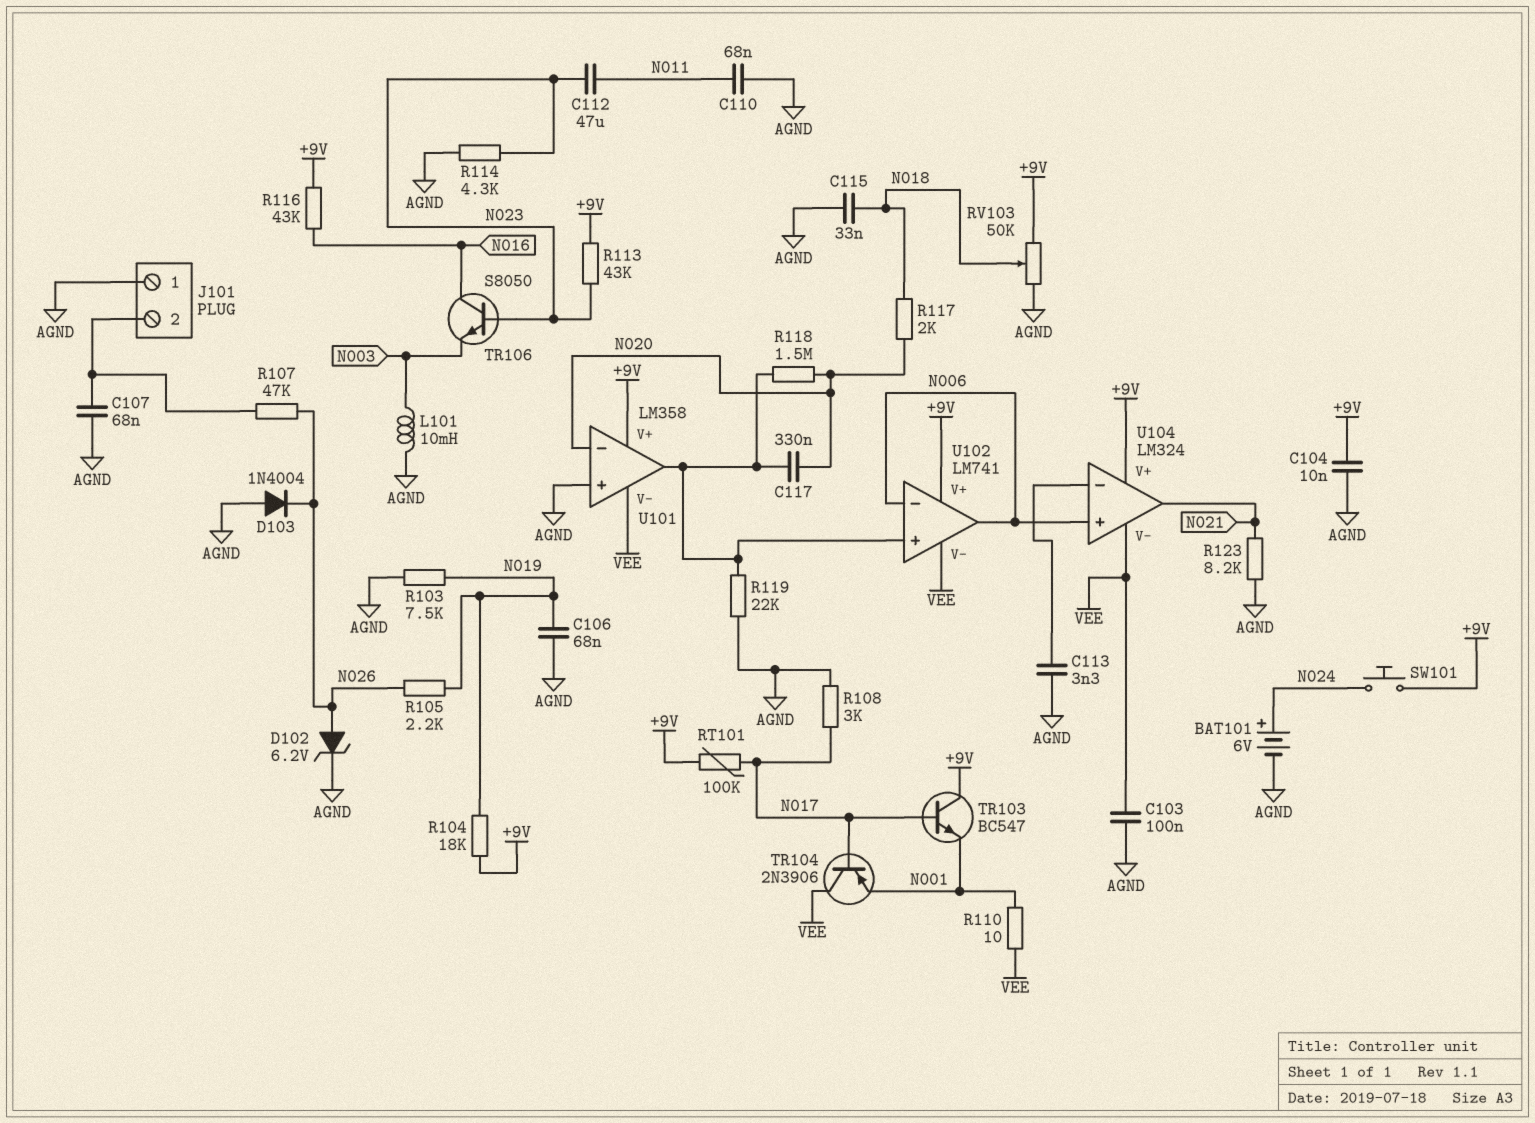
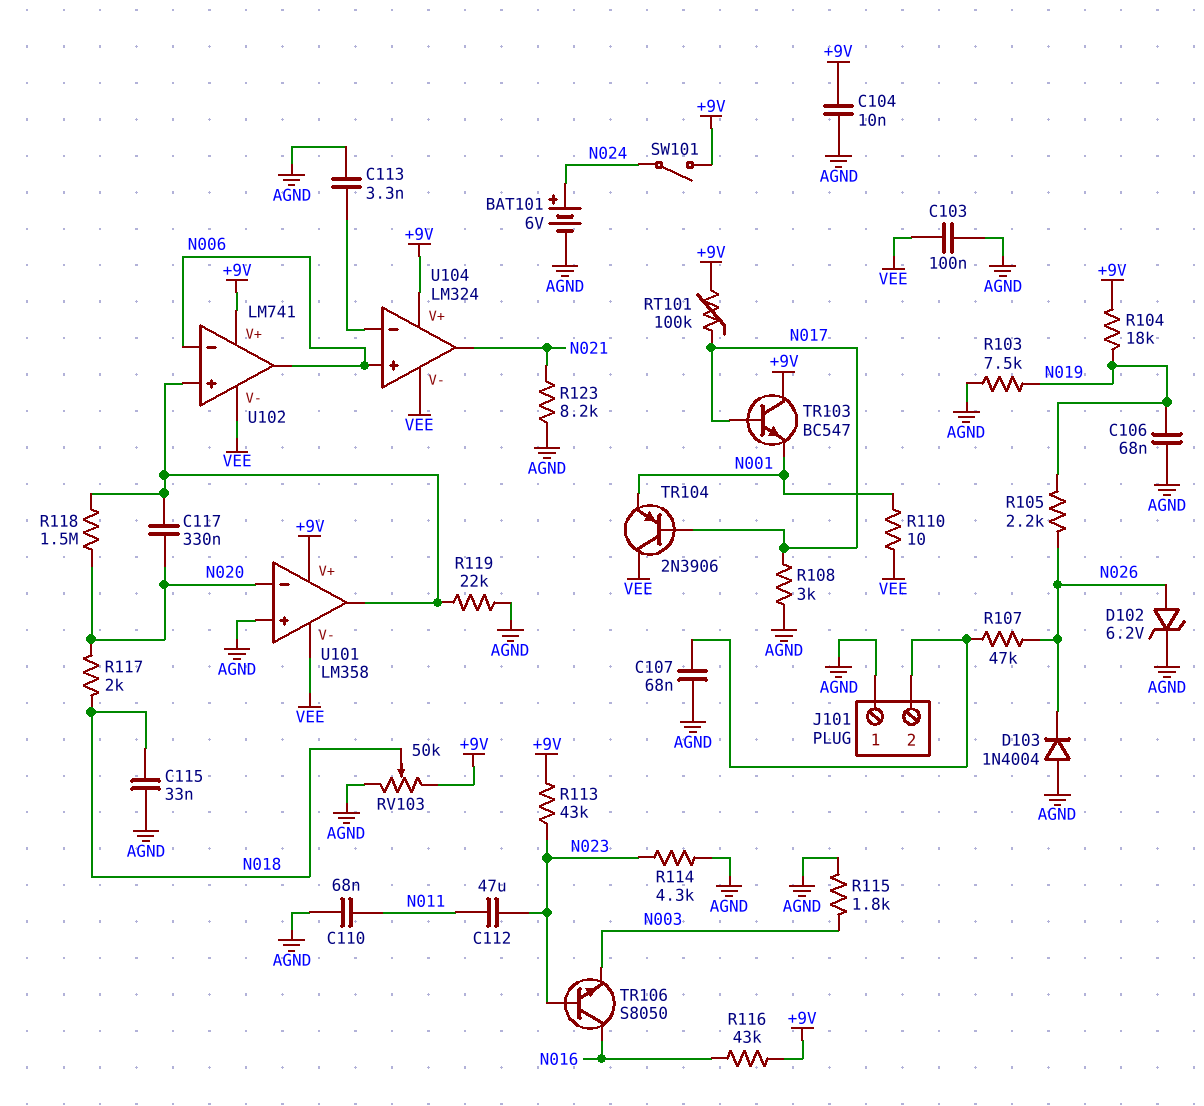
L101: 10mH (AGND, N003) -> none
R115: none -> 1.8k (AGND, N003)
SW101: button (+9V, N024) -> switch (+9V, N024)

